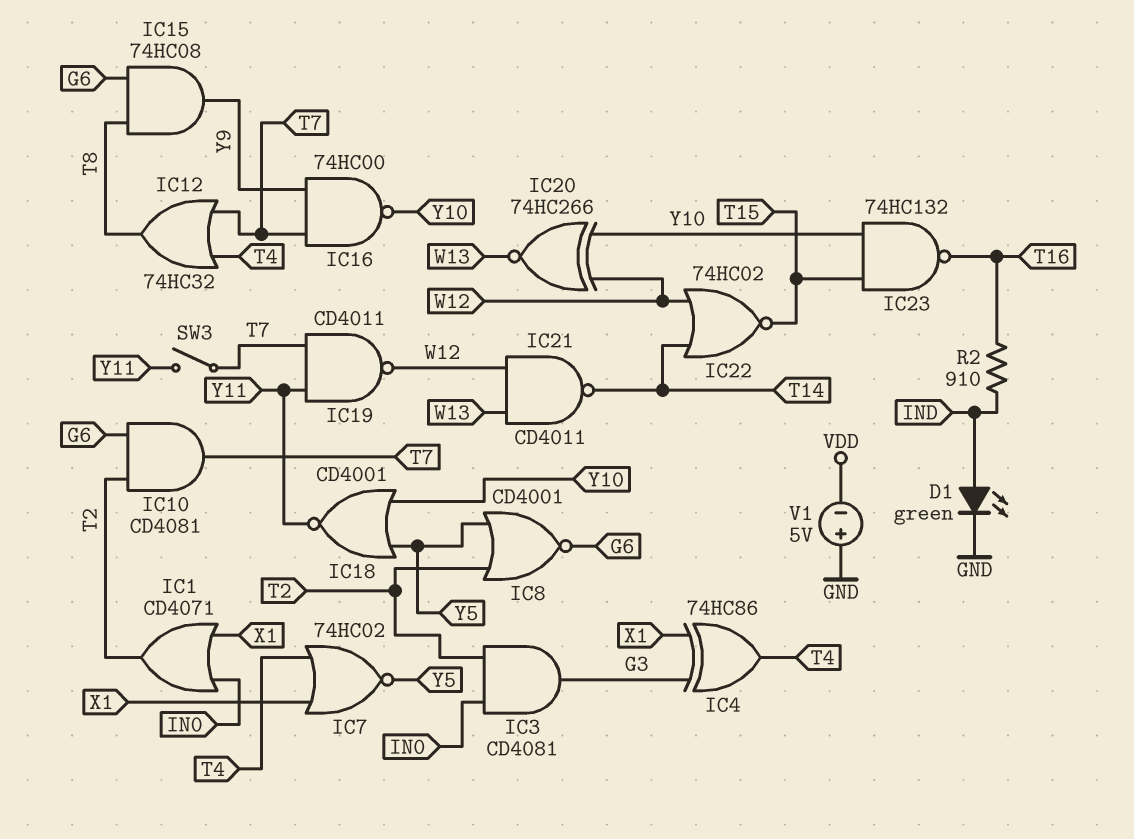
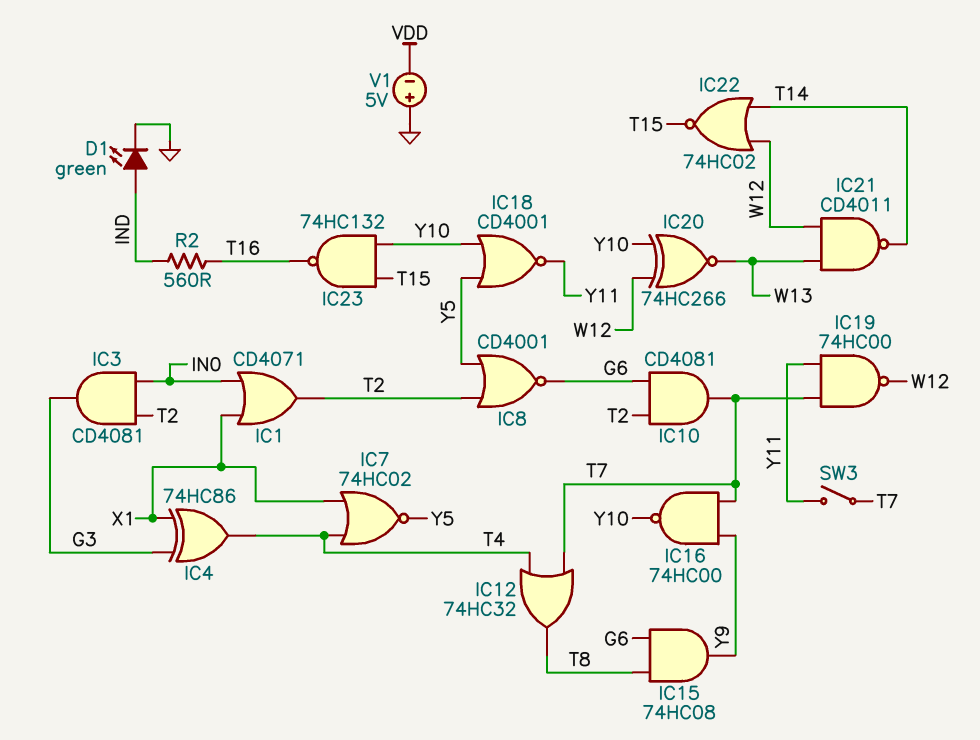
IC19: NAND CD4011 (in T7, in Y11, out W12) -> NAND 74HC00 (in T7, in Y11, out W12)
R2: 910 (IND, T16) -> 560 (IND, T16)

